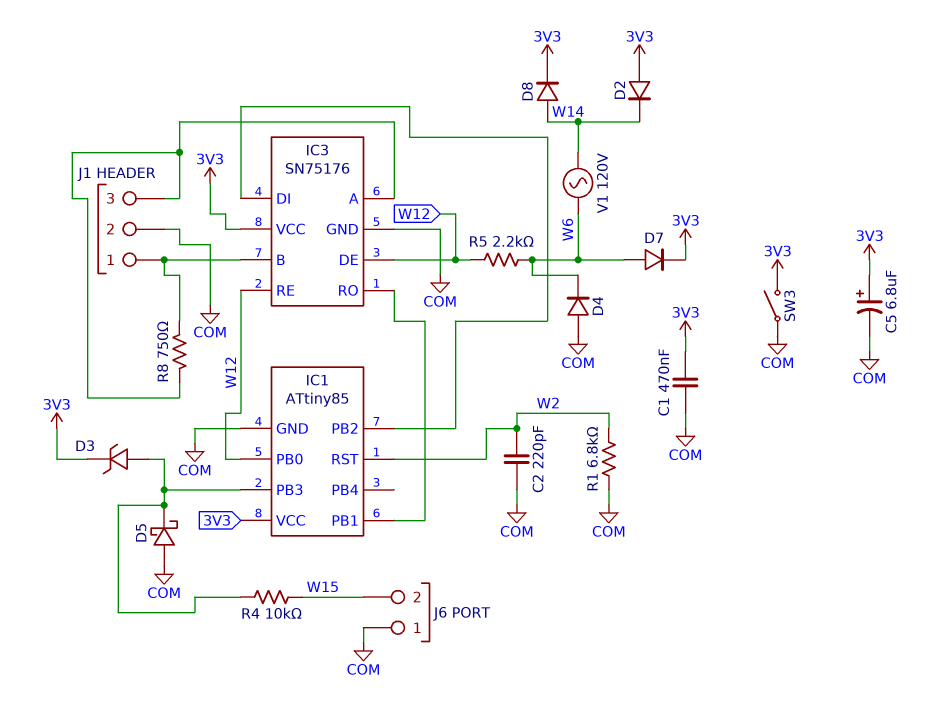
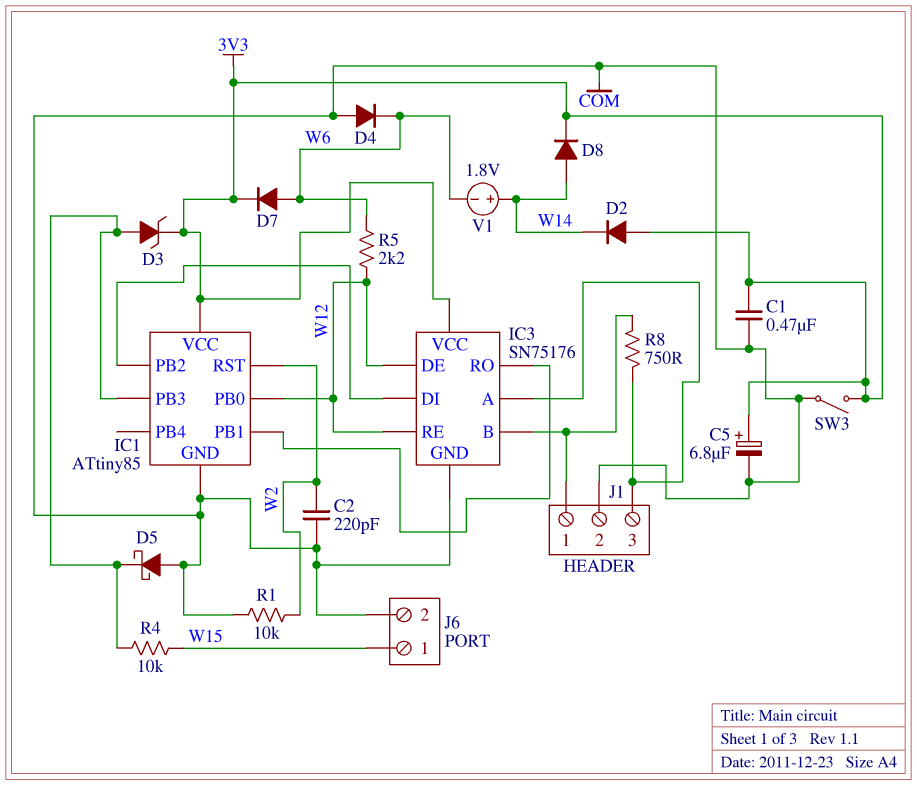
J6 pin 1: COM -> W15
J6 pin 2: W15 -> COM
R1: 6.8k (COM, W2) -> 10k (COM, W2)
V1: AC 120V (W6, W14) -> 1.8V (plus W14, minus W6)

